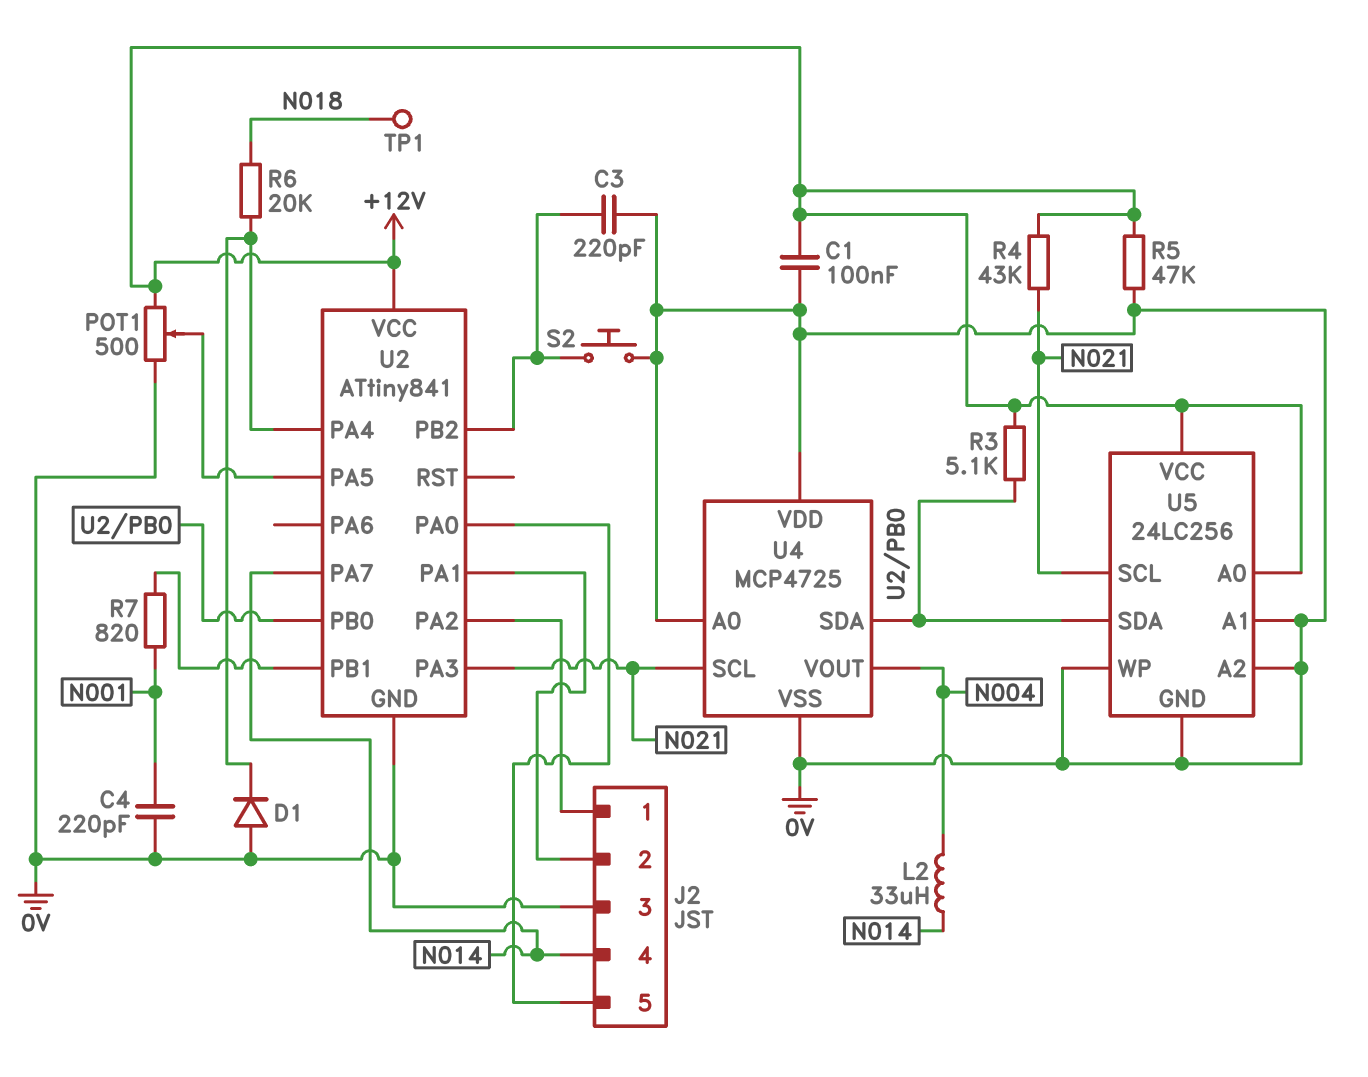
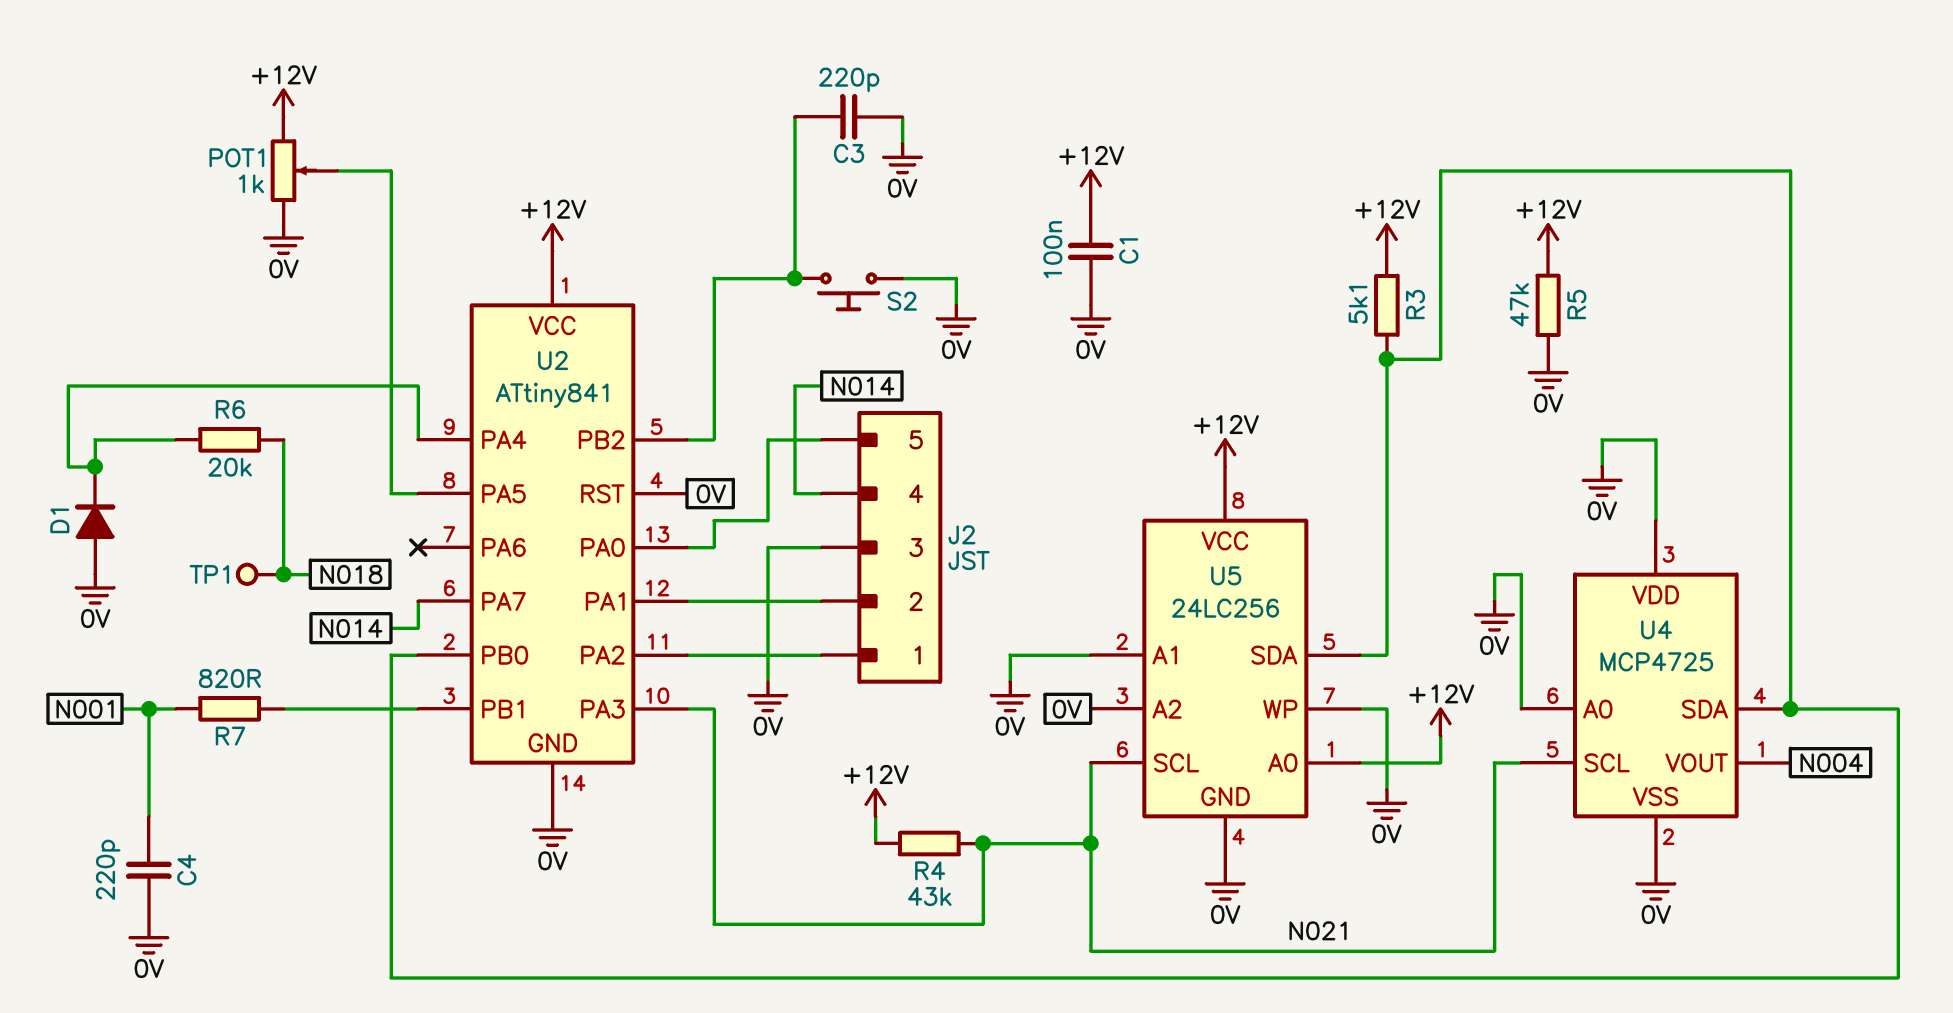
L2: 33uH (N004, N014) -> none
POT1: 500 (+12V, 0V, wiper U2/PA5) -> 1k (+12V, 0V, wiper U2/PA5)
U2 pin RST: none -> 0V

